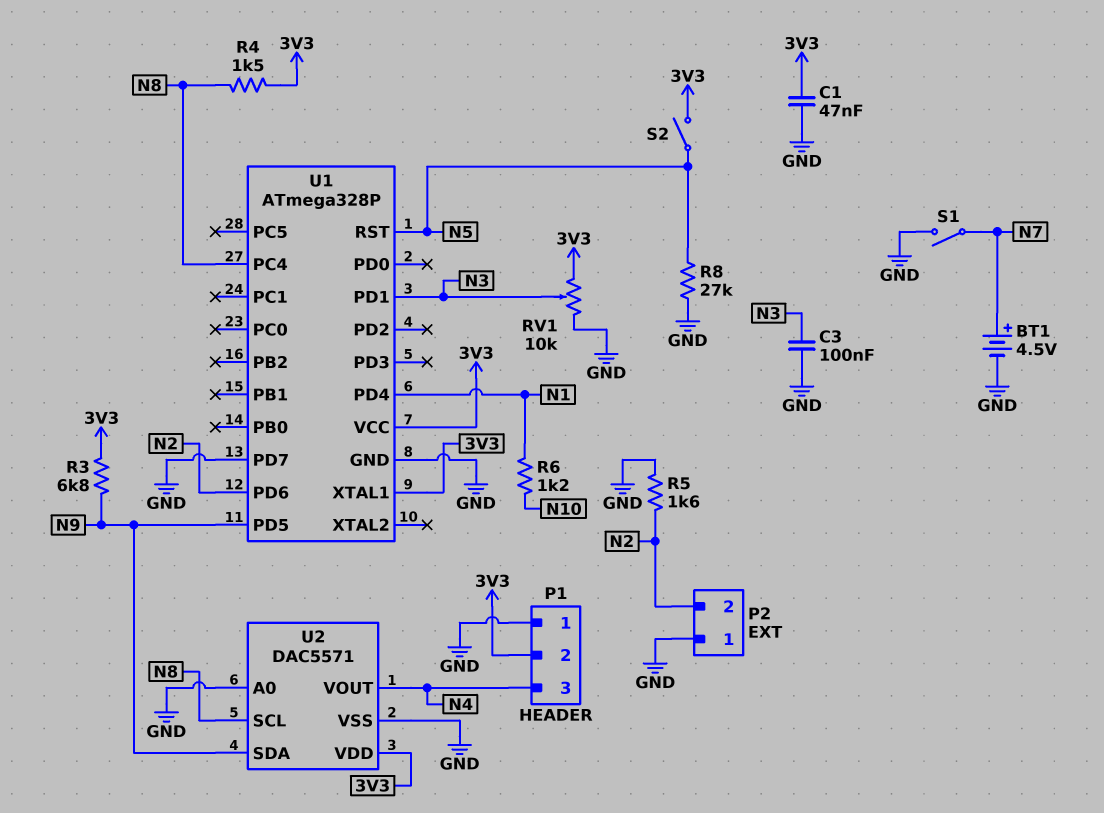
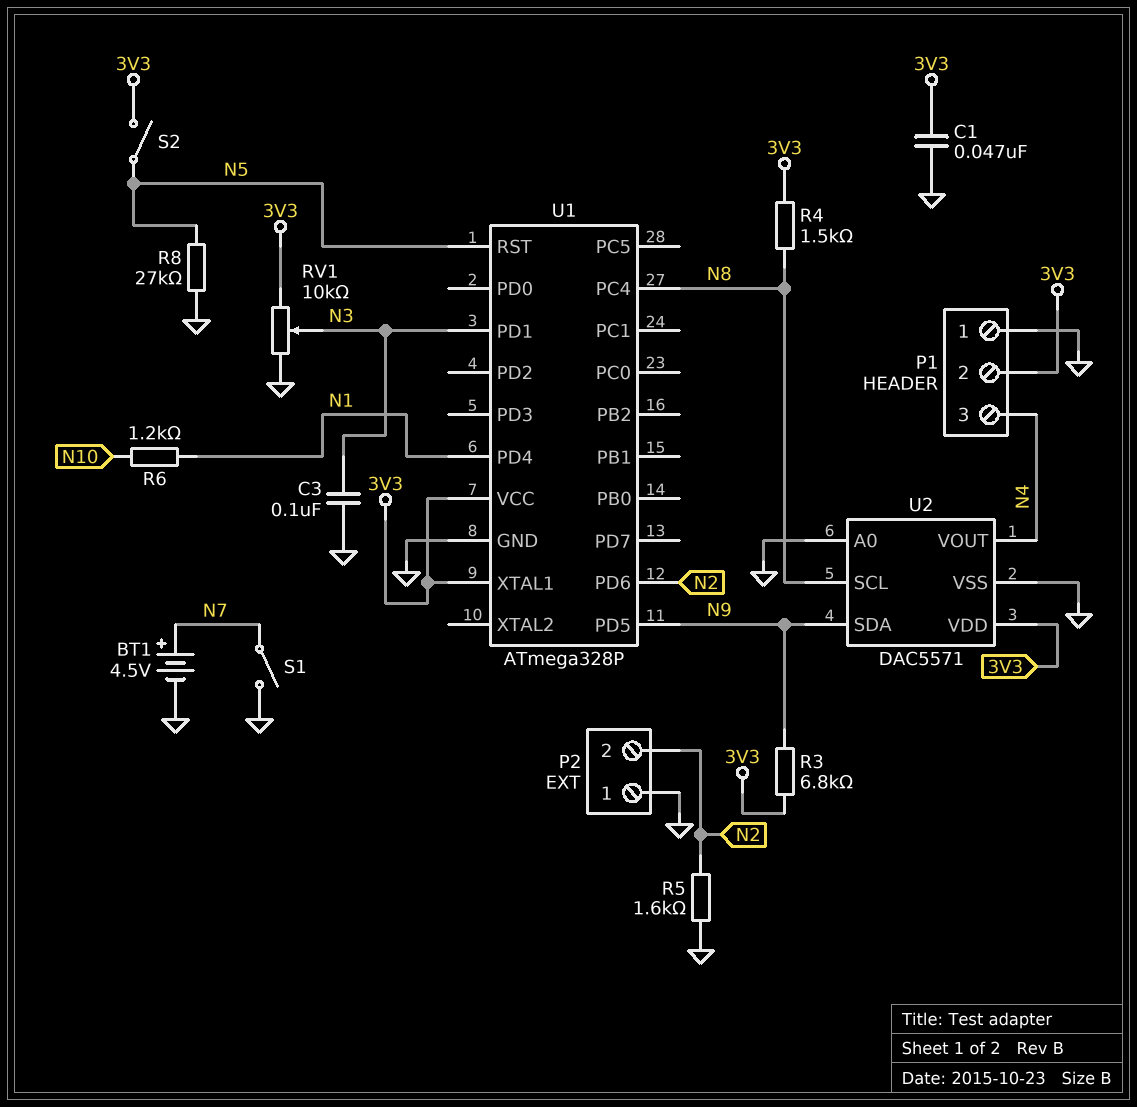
U1 pin PD7: GND -> none

